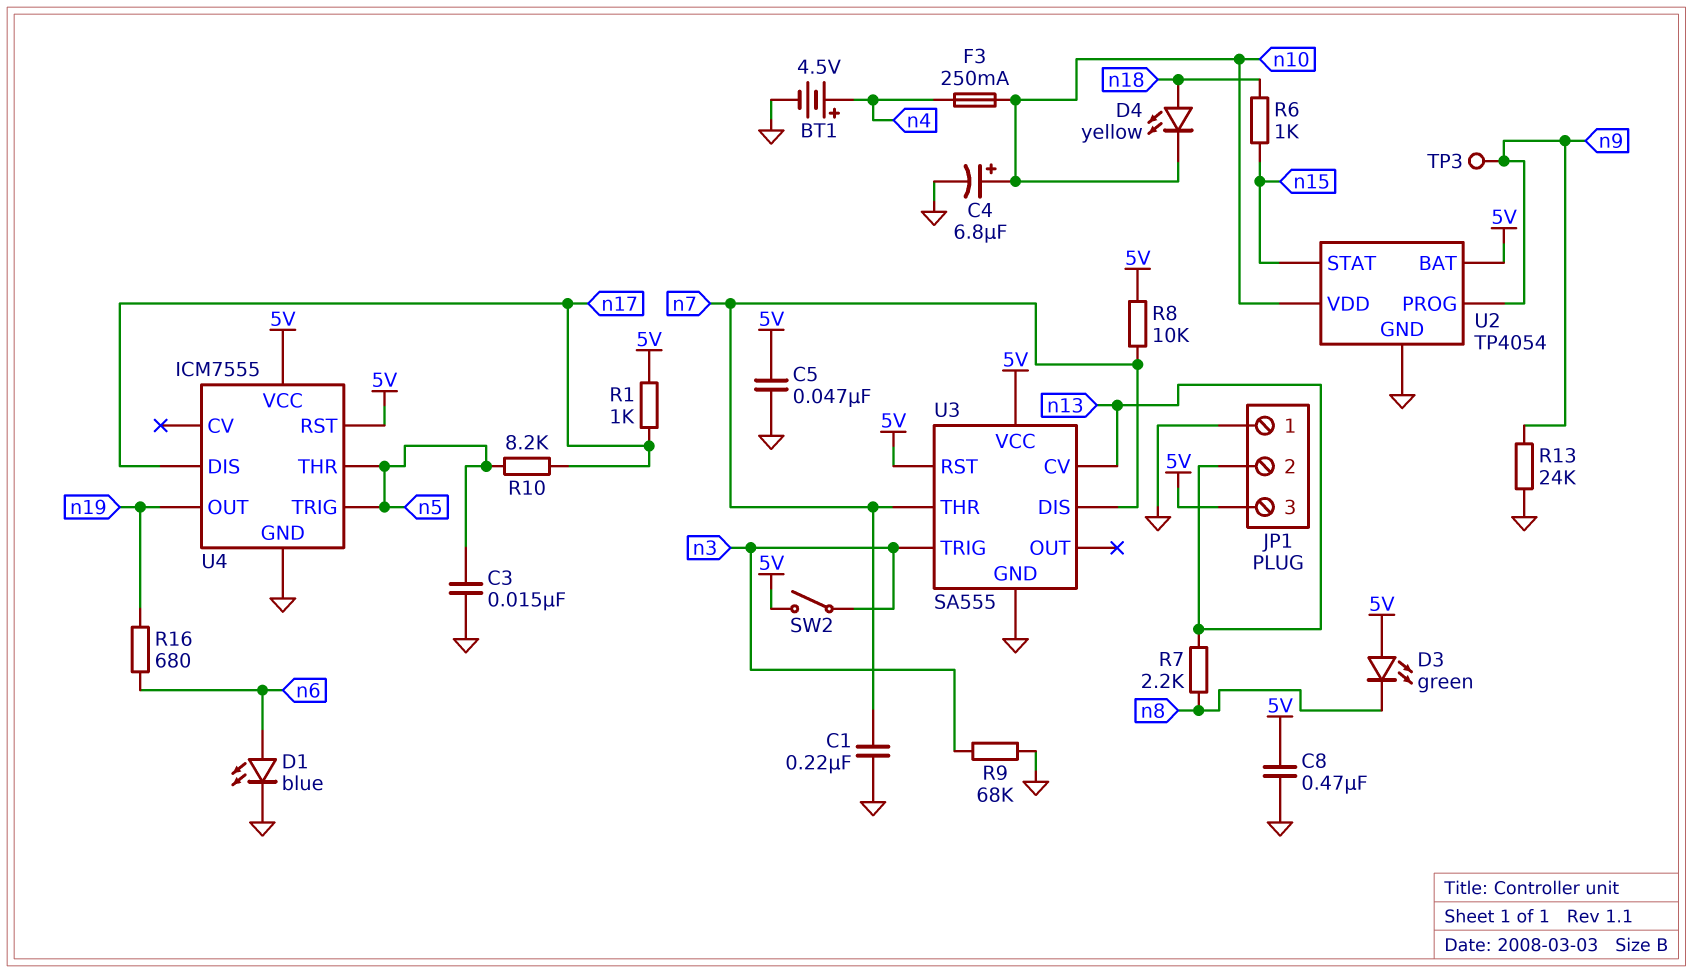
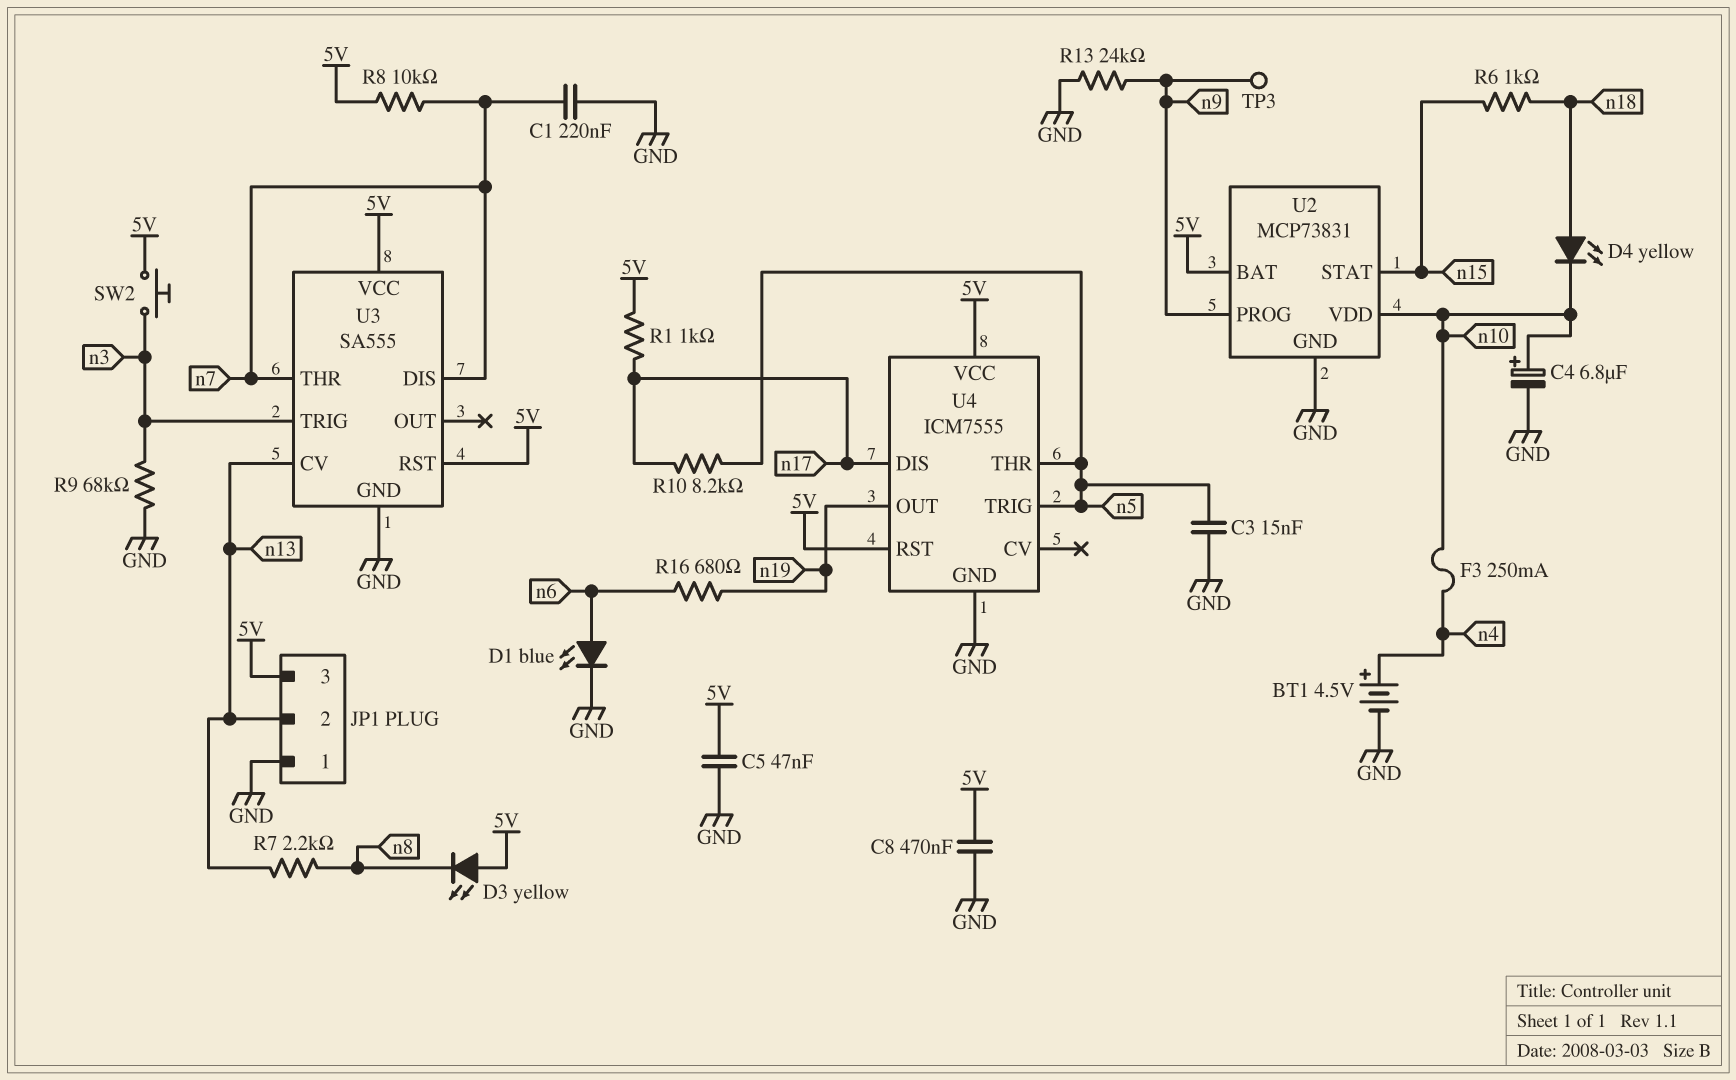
D3: LED green (A 5V, K n8) -> LED yellow (A 5V, K n8)
SW2: switch (5V, n3) -> button (5V, n3)
U2: TP4054 -> MCP73831

